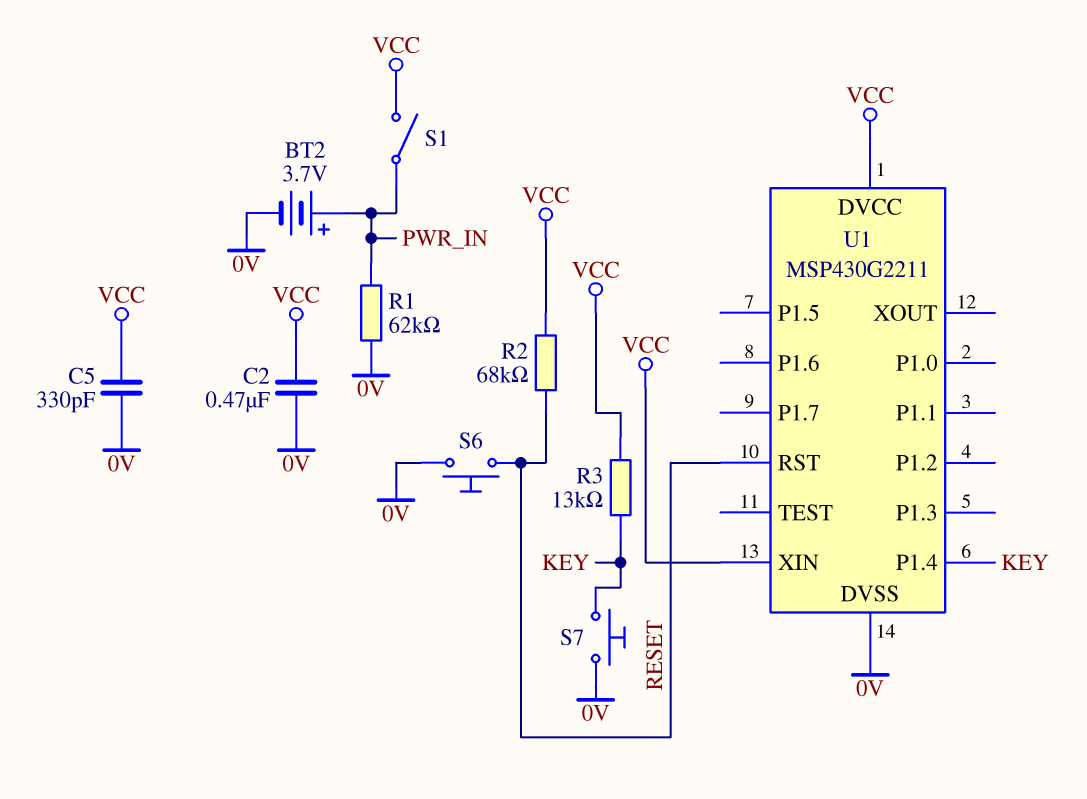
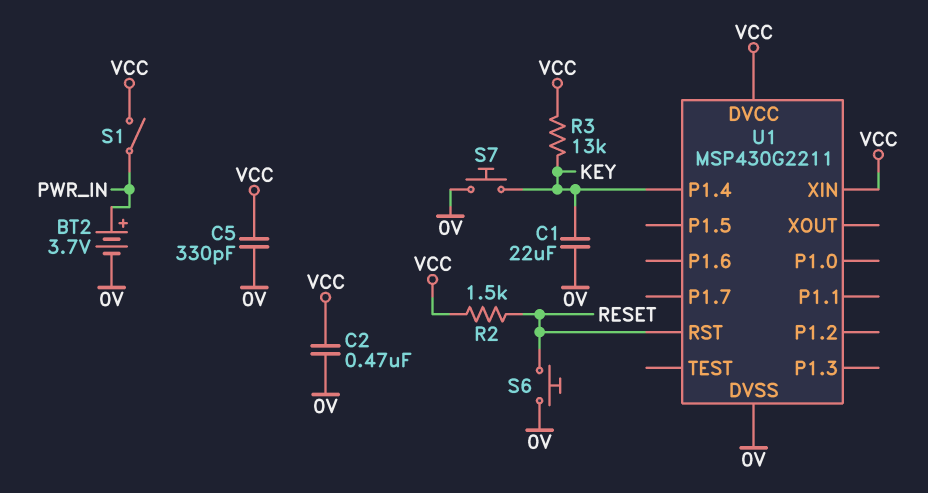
C1: none -> 22uF (0V, KEY)
R1: 62k (0V, PWR_IN) -> none
R2: 68k (RESET, VCC) -> 1.5k (RESET, VCC)

